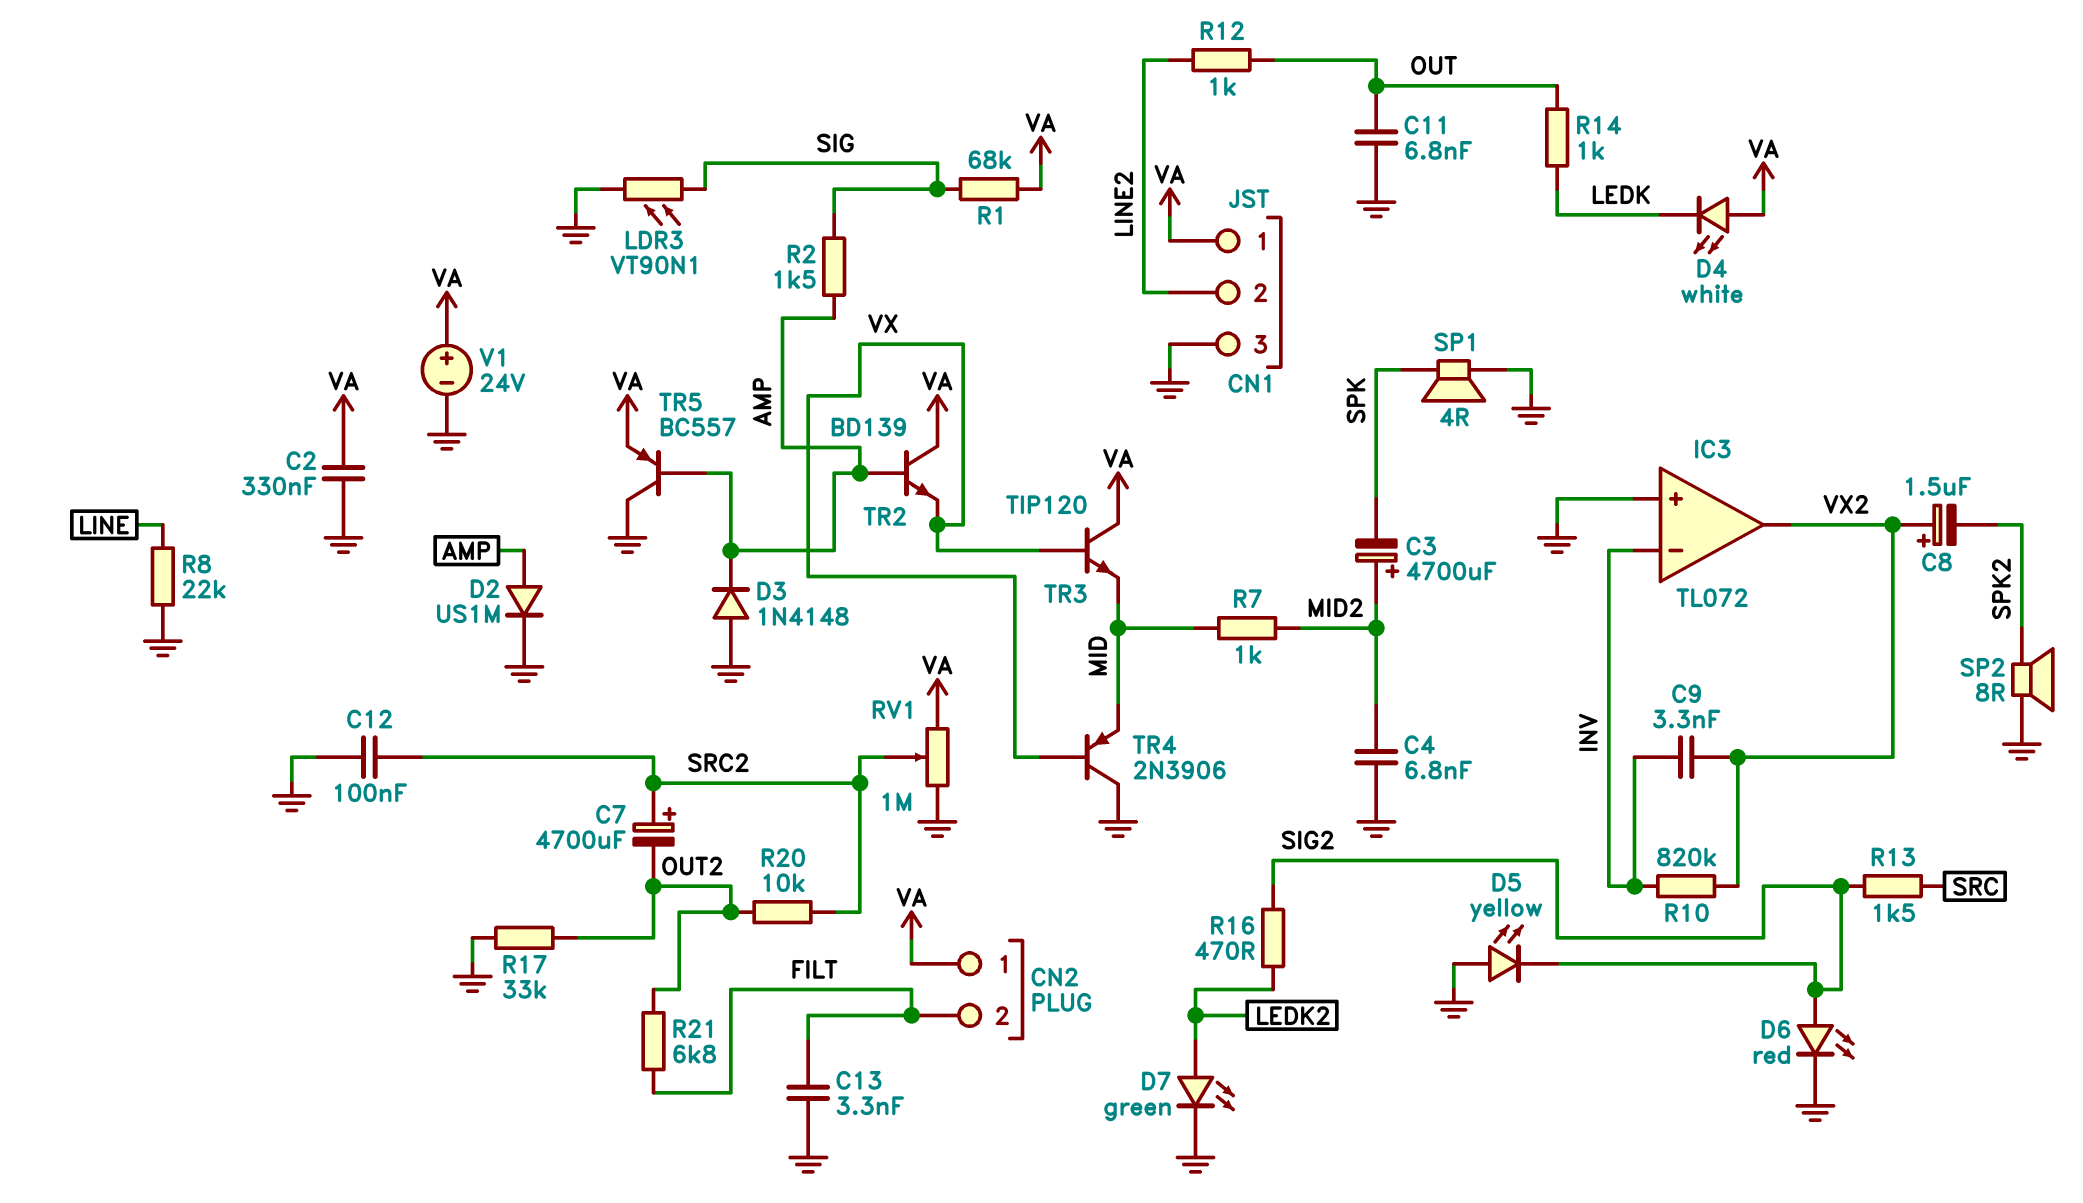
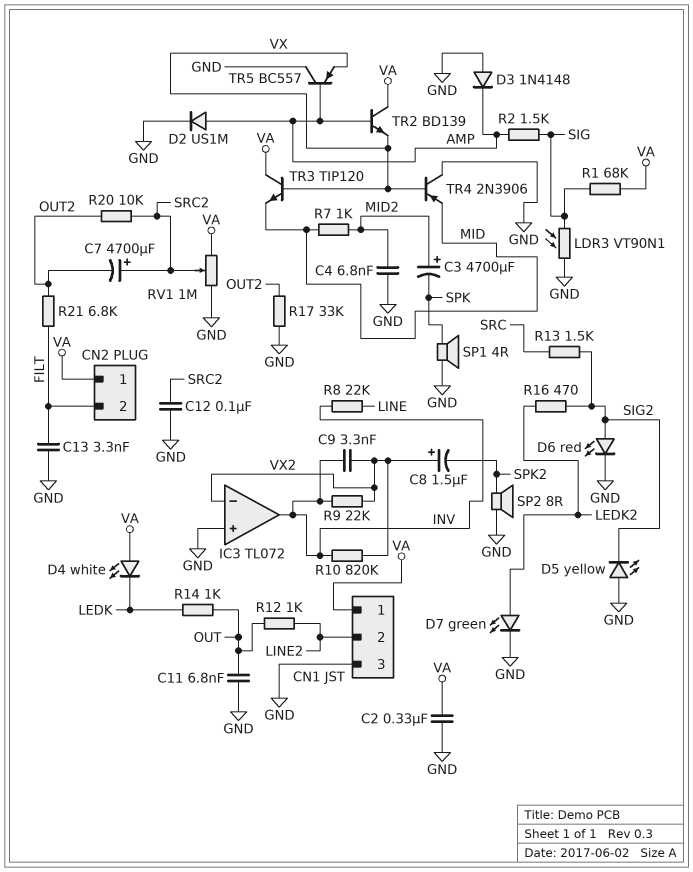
IC3 pin in-: INV -> VX2
IC3 pin out: VX2 -> INV
R8: 22k (GND, LINE) -> 22k (INV, LINE)
R9: none -> 22k (INV, VX2)
TR5: PNP BC557 (B AMP, C GND, E VA) -> PNP BC557 (B AMP, C GND, E VX)
V1: 24V (plus VA, minus GND) -> none

